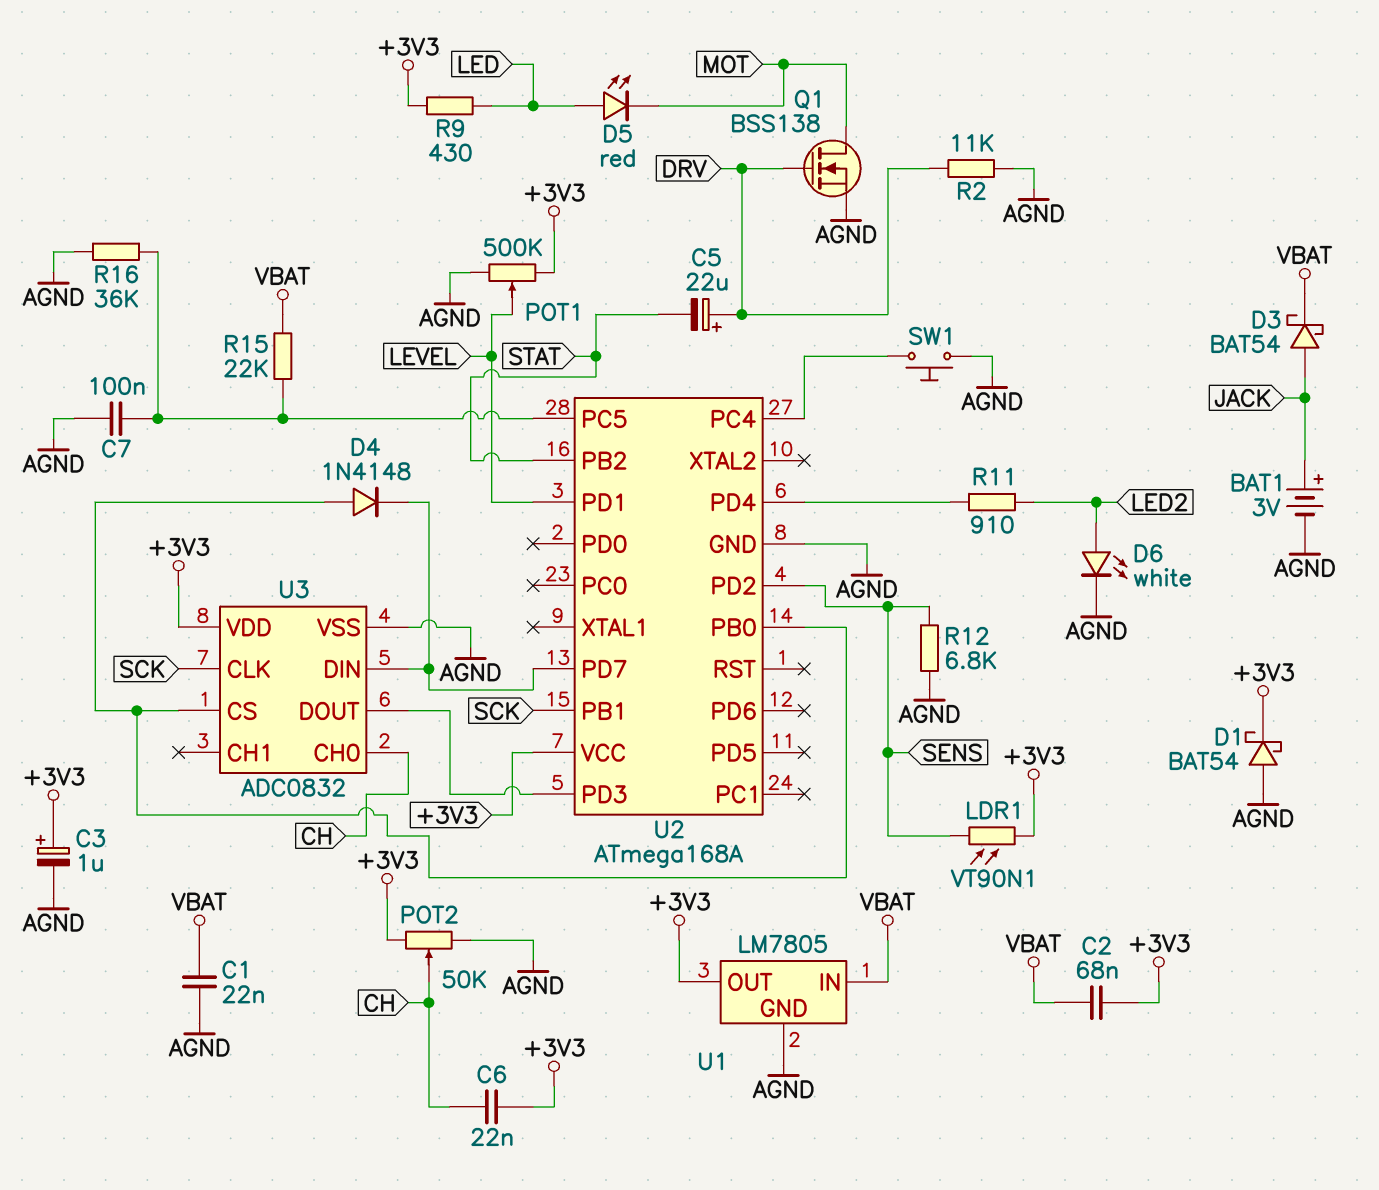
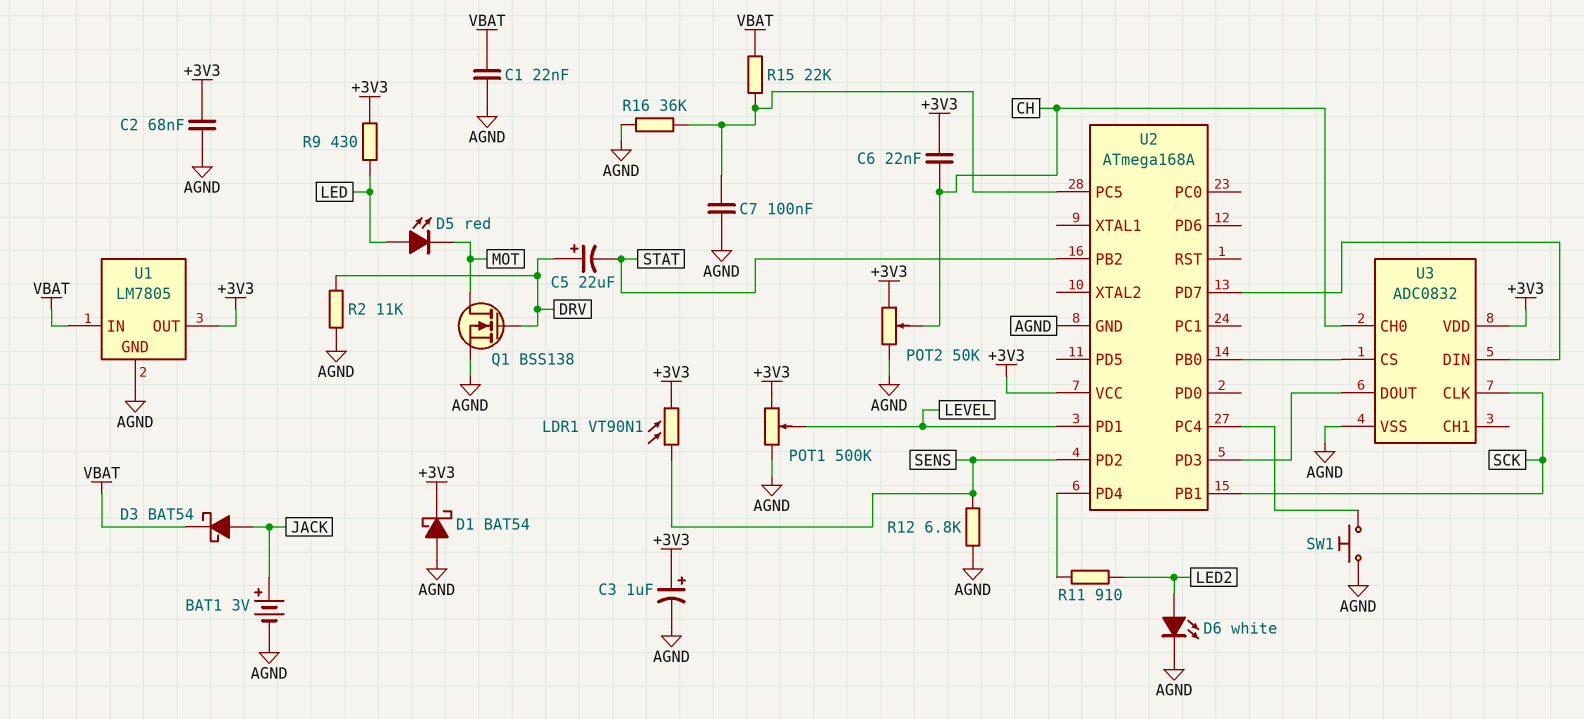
C2: 68nF (+3V3, VBAT) -> 68nF (+3V3, AGND)
D4: diode 1N4148 (A U2/PB0, K U2/PD7) -> none

